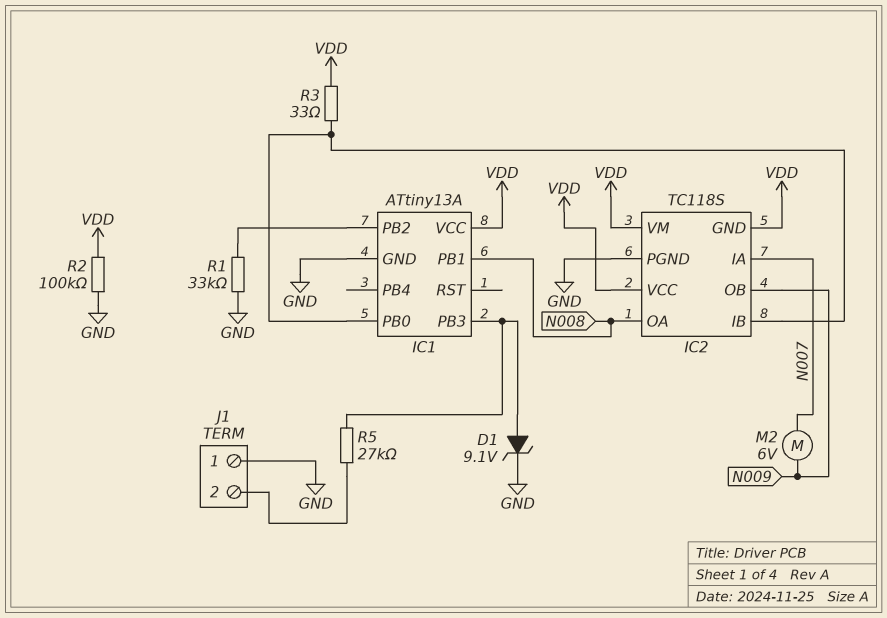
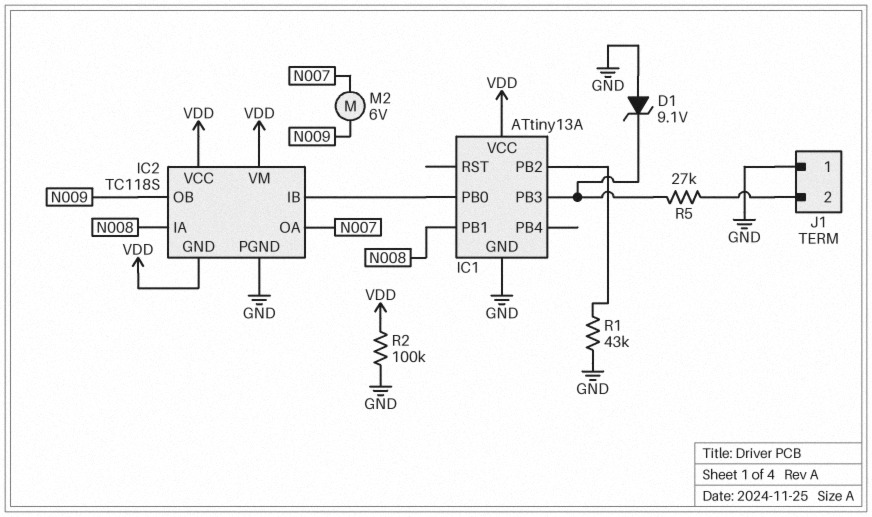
D1: zener 9.1V (A IC1/PB3, K GND) -> zener 9.1V (A GND, K IC1/PB3)
IC2 pin IA: N007 -> N008
IC2 pin OA: N008 -> N007
R1: 33k (GND, IC1/PB2) -> 43k (GND, IC1/PB2)
R3: 33 (IC1/PB0, VDD) -> none

